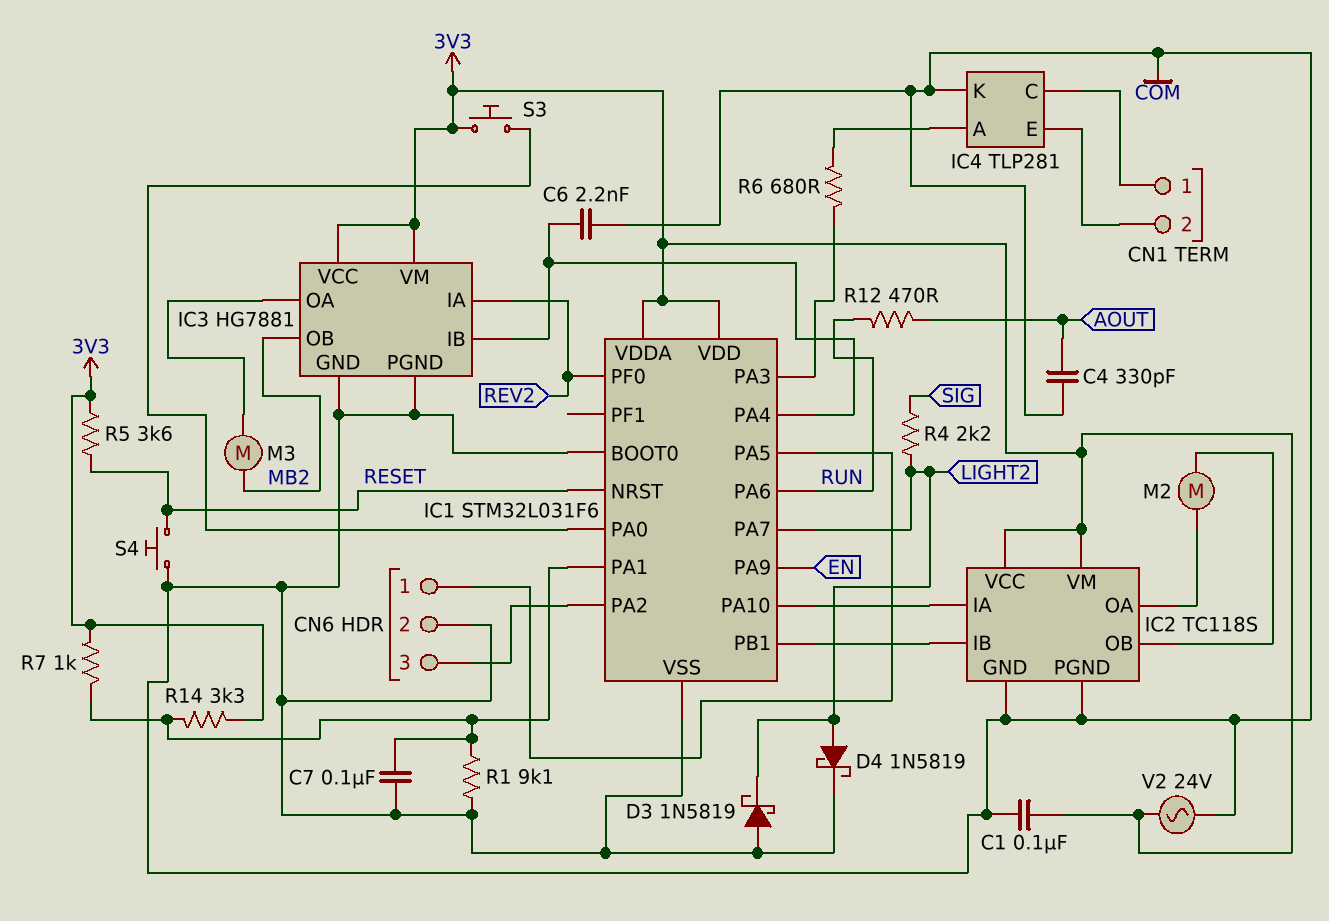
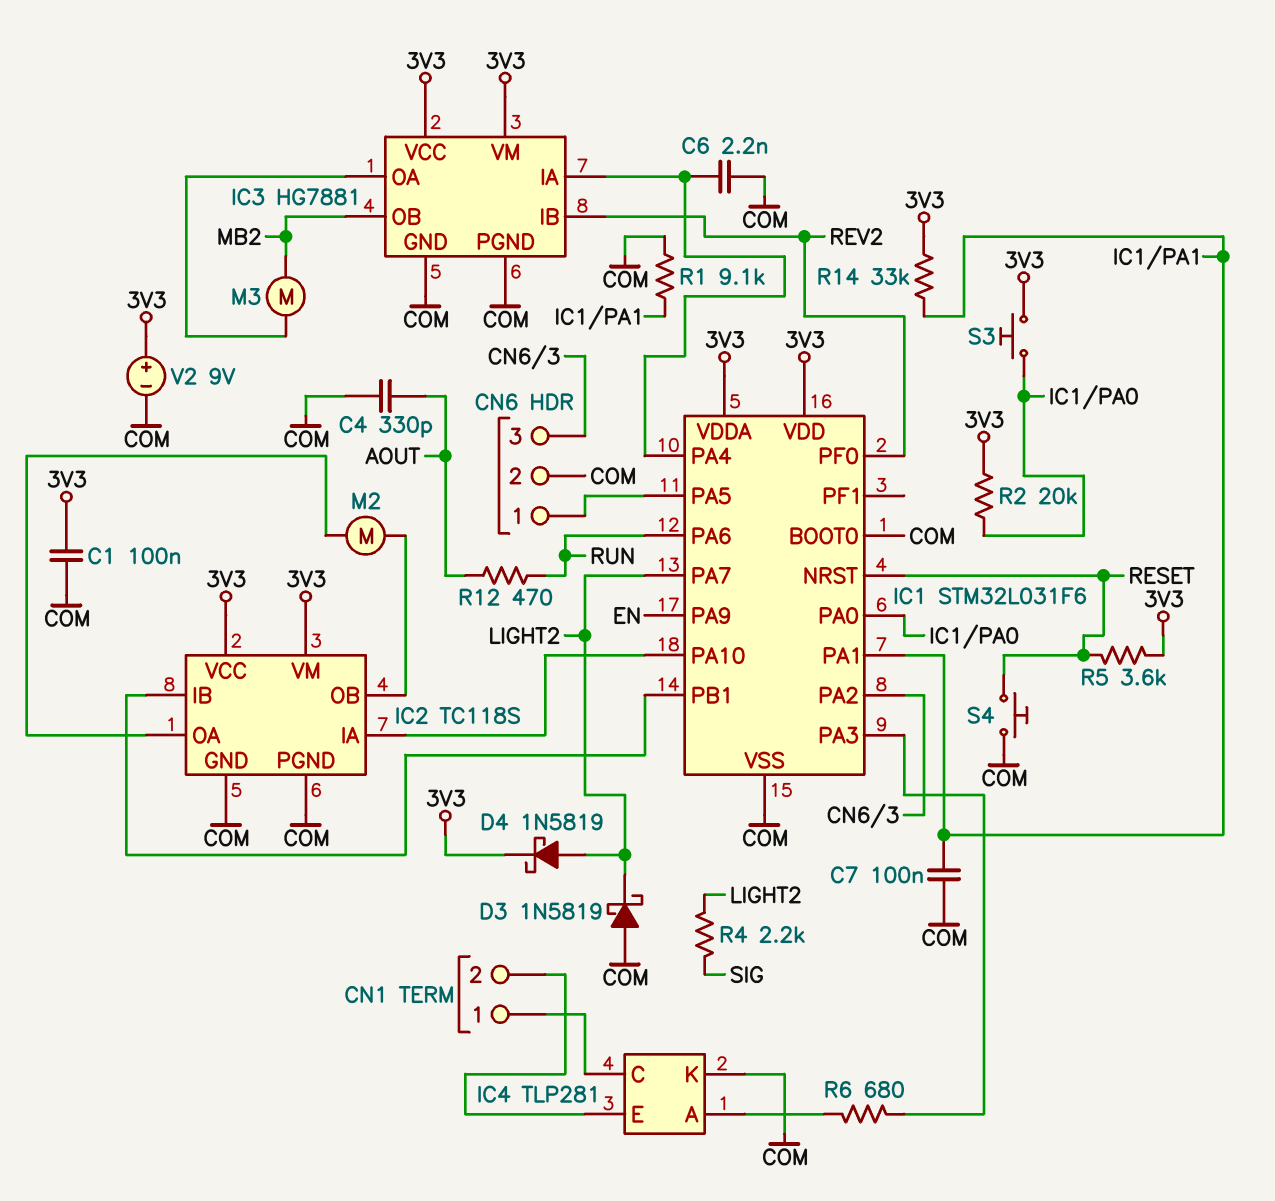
D4: schottky 1N5819 (A LIGHT2, K COM) -> schottky 1N5819 (A LIGHT2, K 3V3)
IC3 pin IA: REV2 -> IC1/PA4
IC3 pin IB: IC1/PA4 -> REV2
R2: none -> 20k (3V3, IC1/PA0)
R7: 1k (3V3, IC1/PA1) -> none
R14: 3.3k (3V3, IC1/PA1) -> 33k (3V3, IC1/PA1)
V2: AC 24V (3V3, COM) -> 9V (plus 3V3, minus COM)

